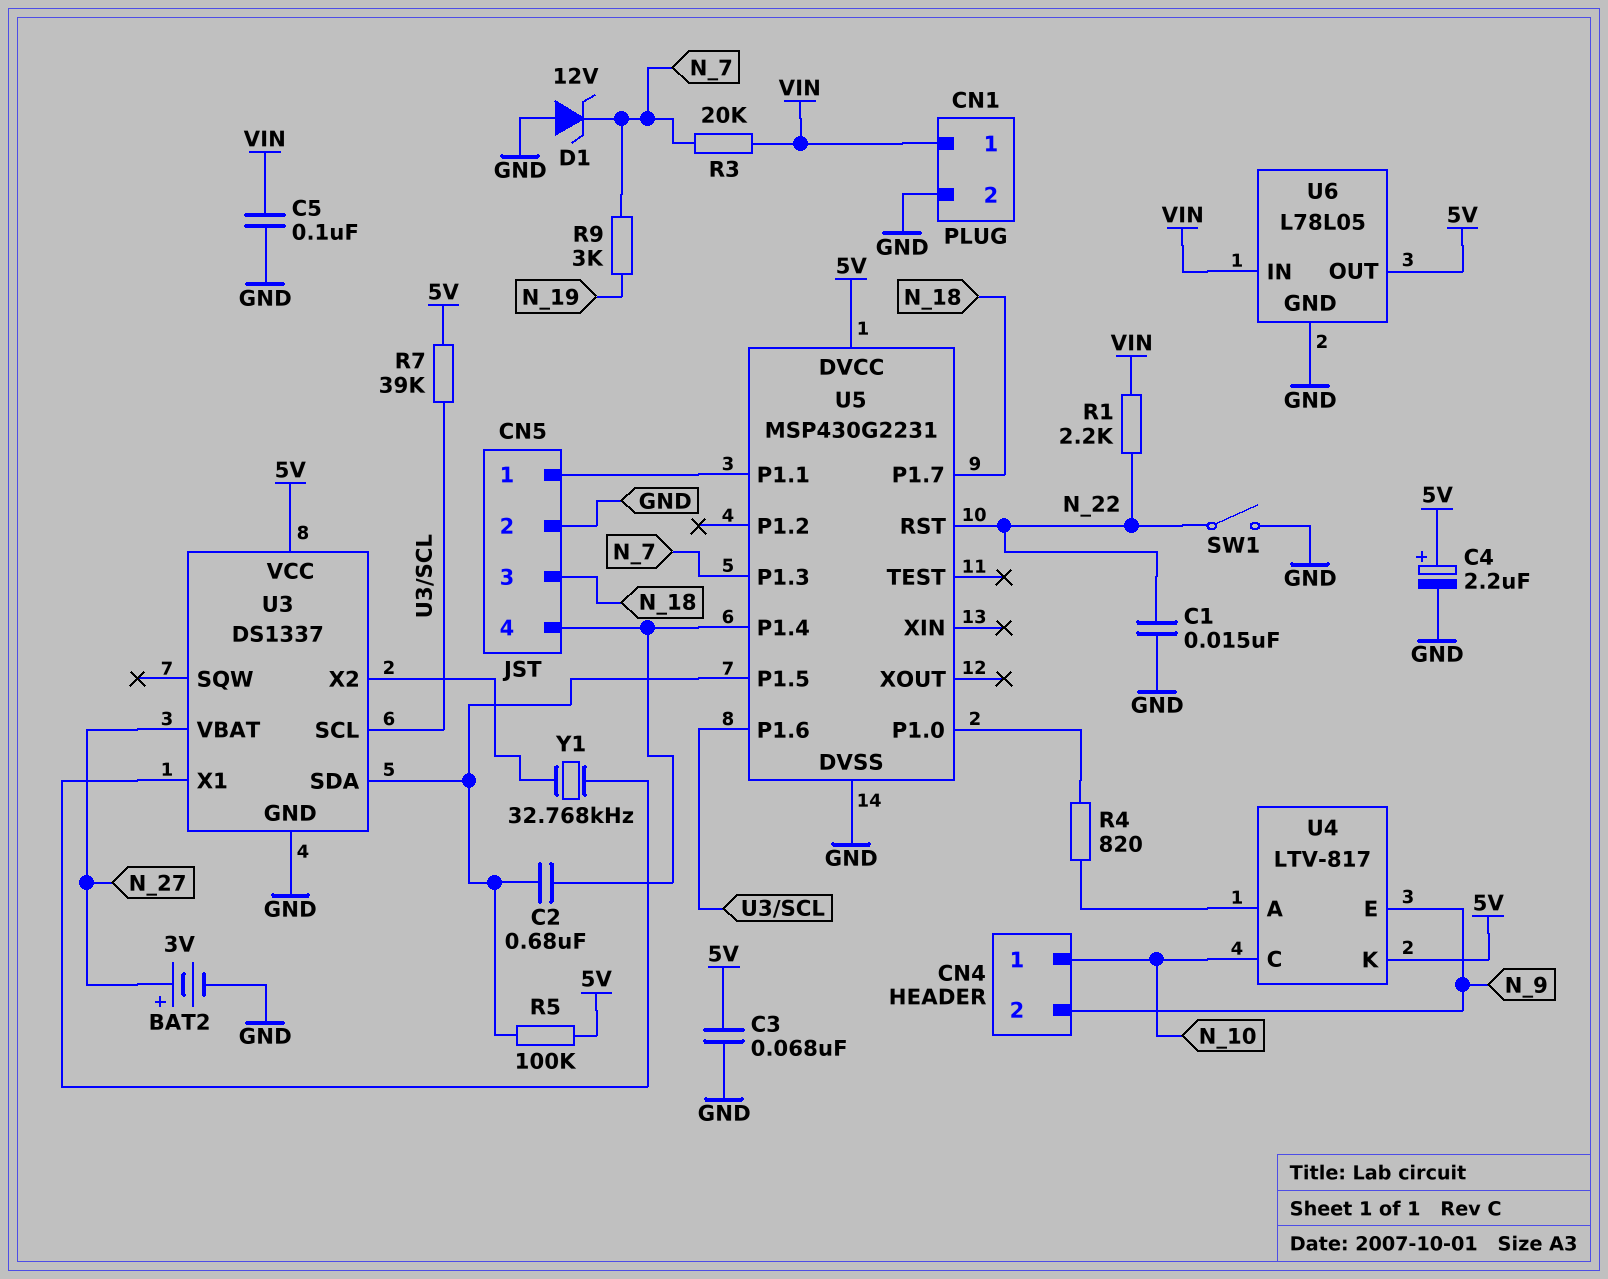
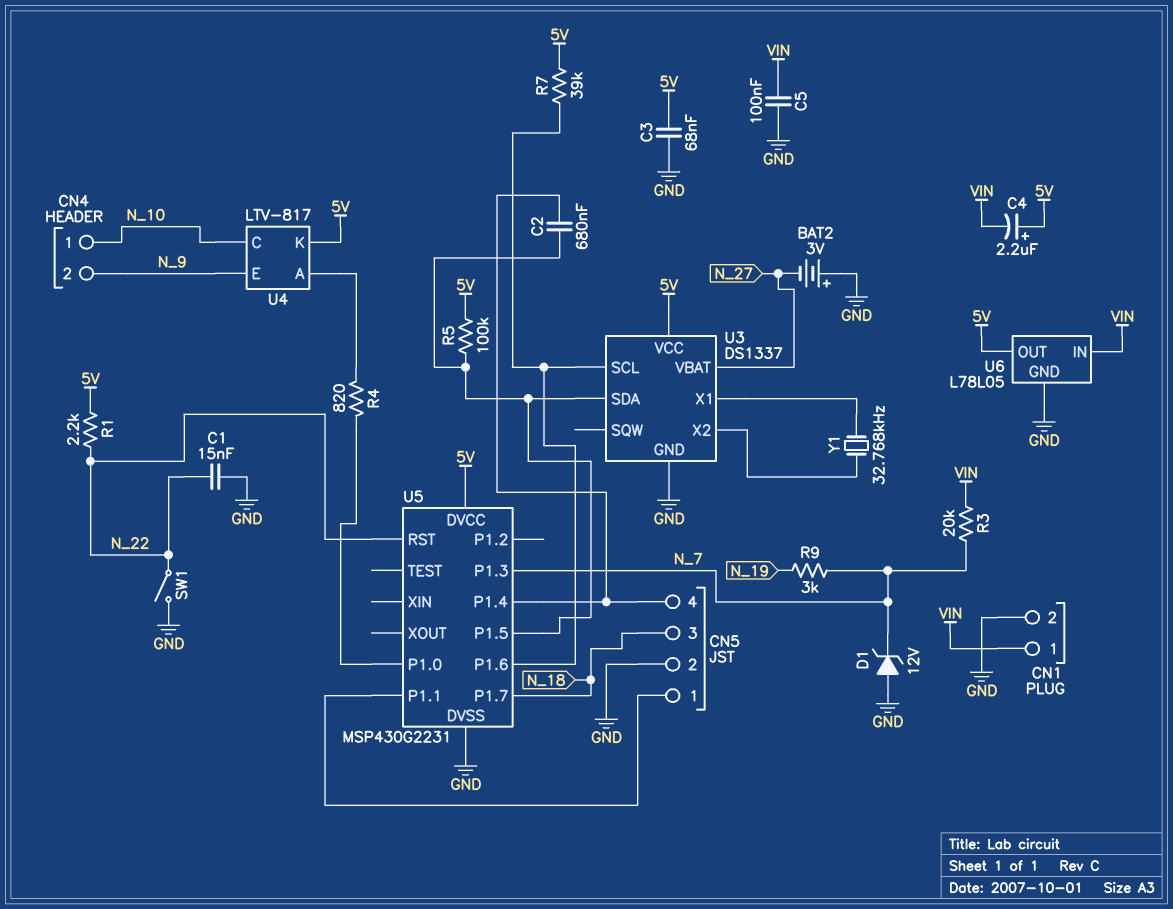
BAT2: 3V (plus N_27, minus GND) -> 3V (plus GND, minus N_27)
C4: 2.2uF (plus 5V, minus GND) -> 2.2uF (plus 5V, minus VIN)
R1: 2.2k (N_22, VIN) -> 2.2k (5V, N_22)

